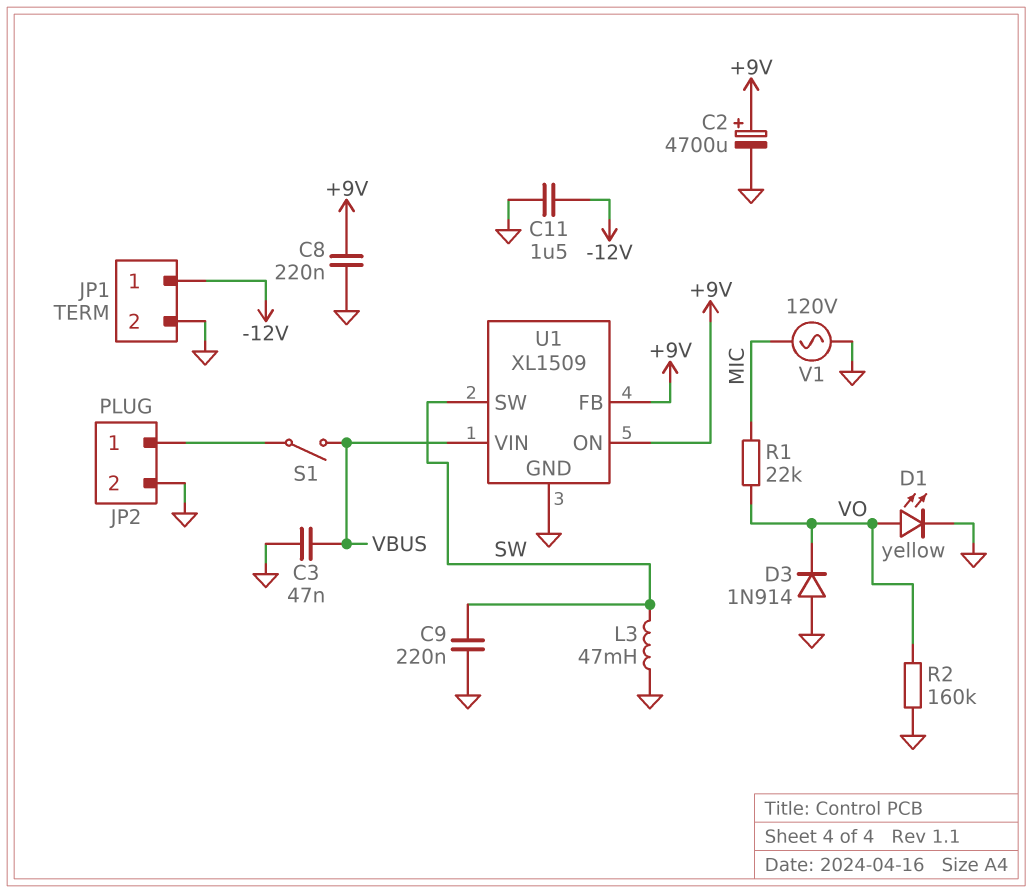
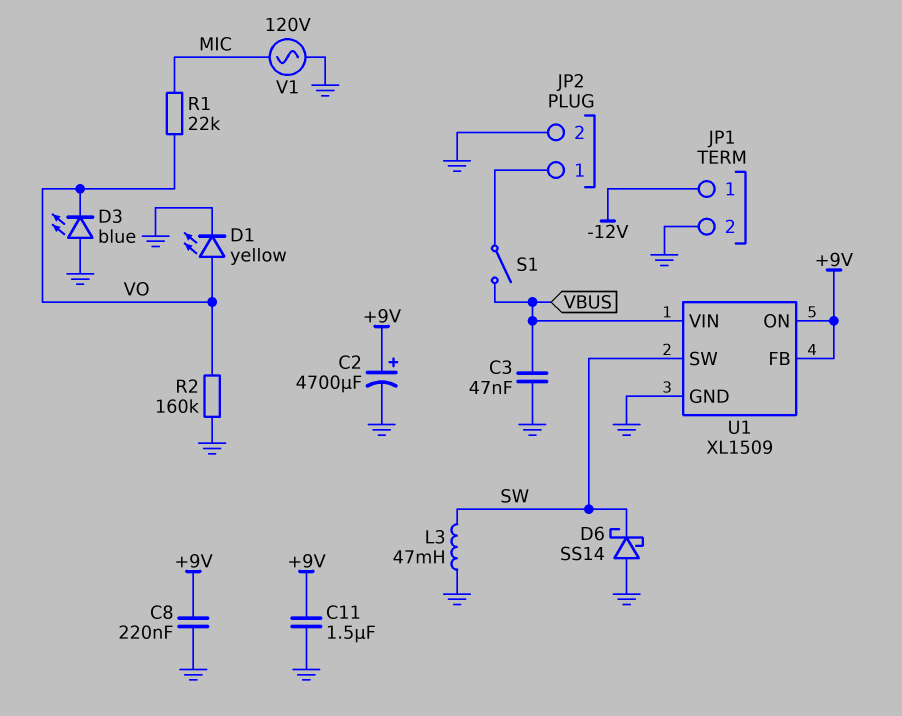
C9: 220nF (GND, SW) -> none
C11: 1.5uF (-12V, GND) -> 1.5uF (+9V, GND)
D3: diode 1N914 (A GND, K VO) -> LED blue (A GND, K VO)
D6: none -> schottky SS14 (A GND, K SW)

